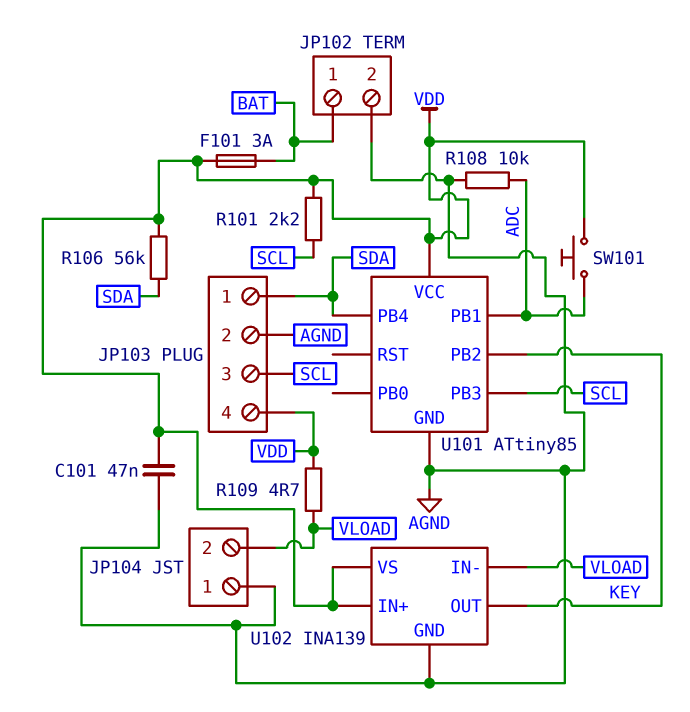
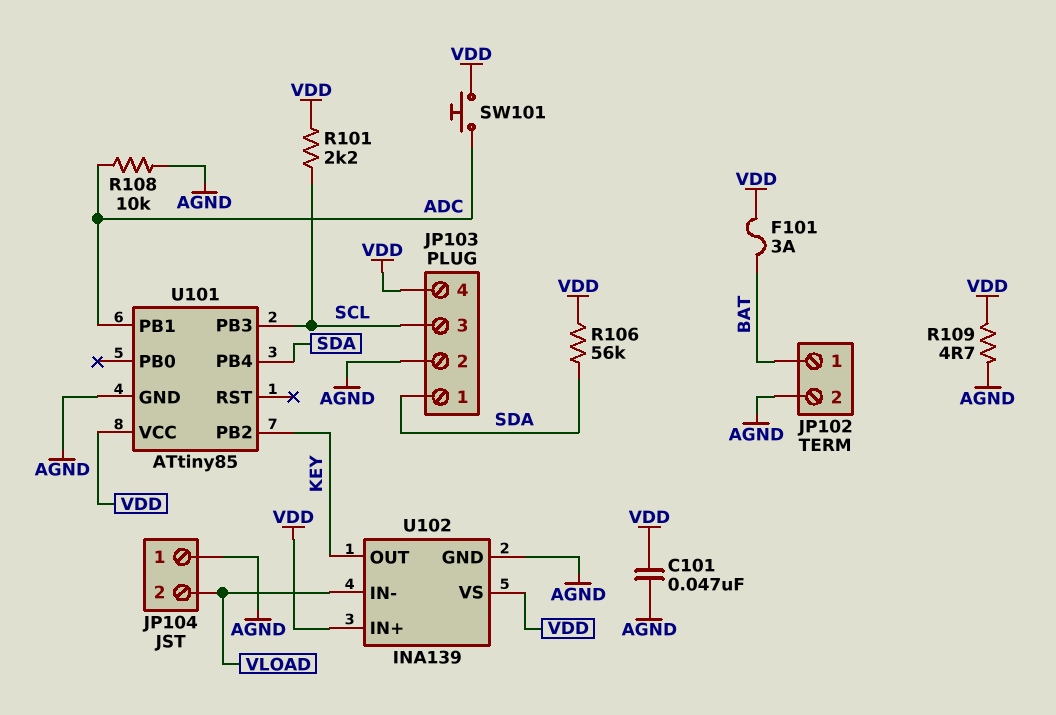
R109: 4.7 (VDD, VLOAD) -> 4.7 (AGND, VDD)

